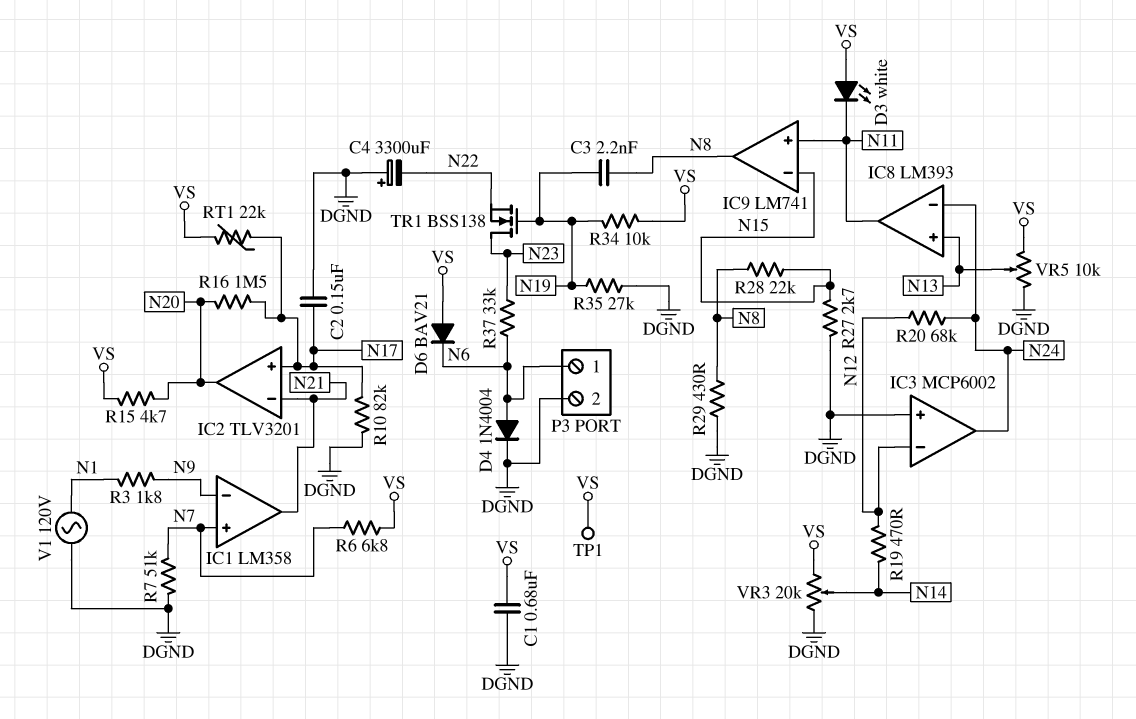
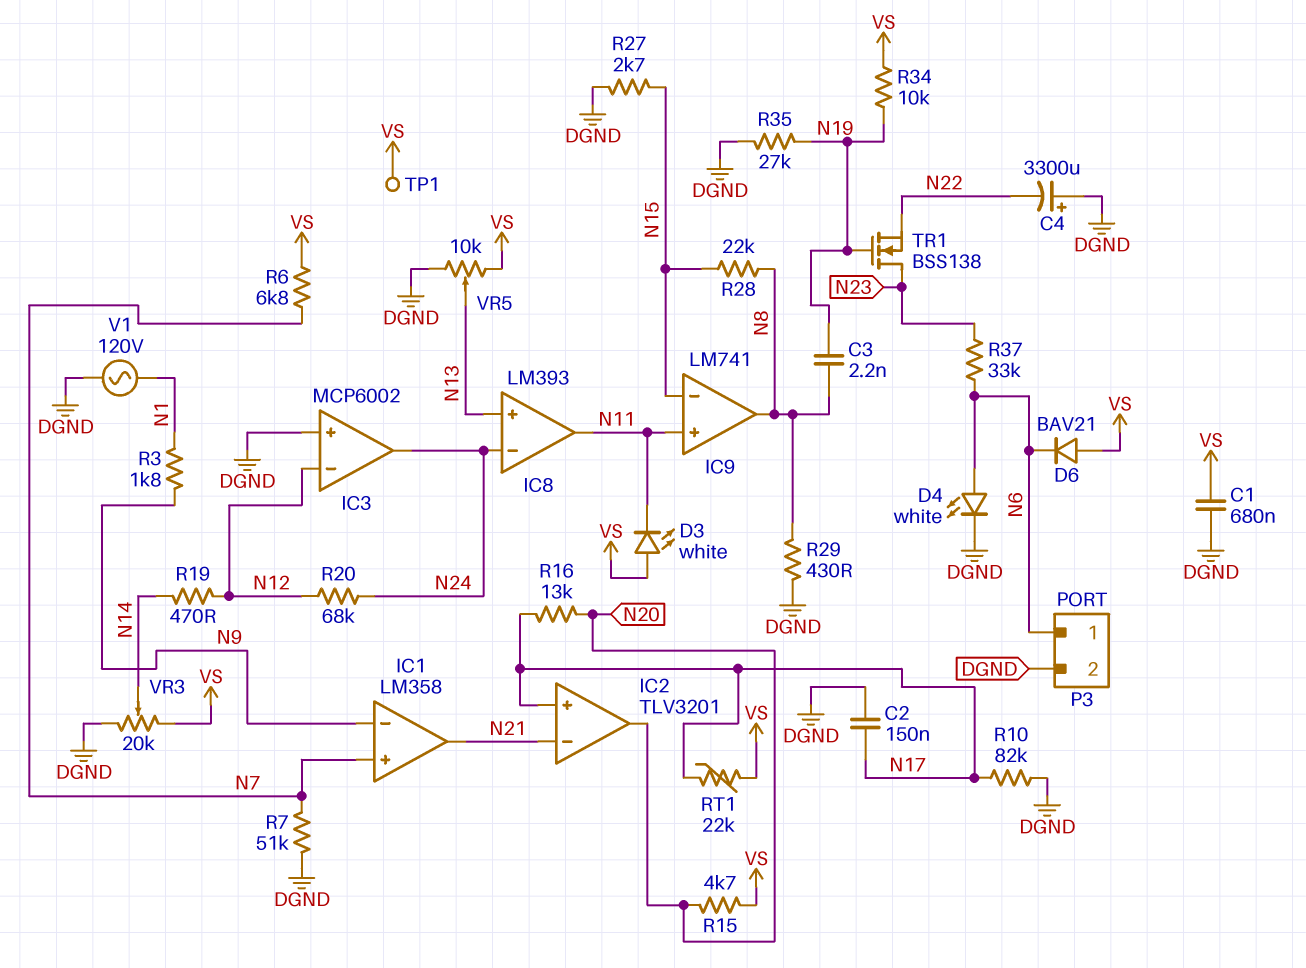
D4: diode 1N4004 (A N6, K DGND) -> LED white (A N6, K DGND)
R16: 1.5M (N17, N20) -> 13k (N17, N20)

